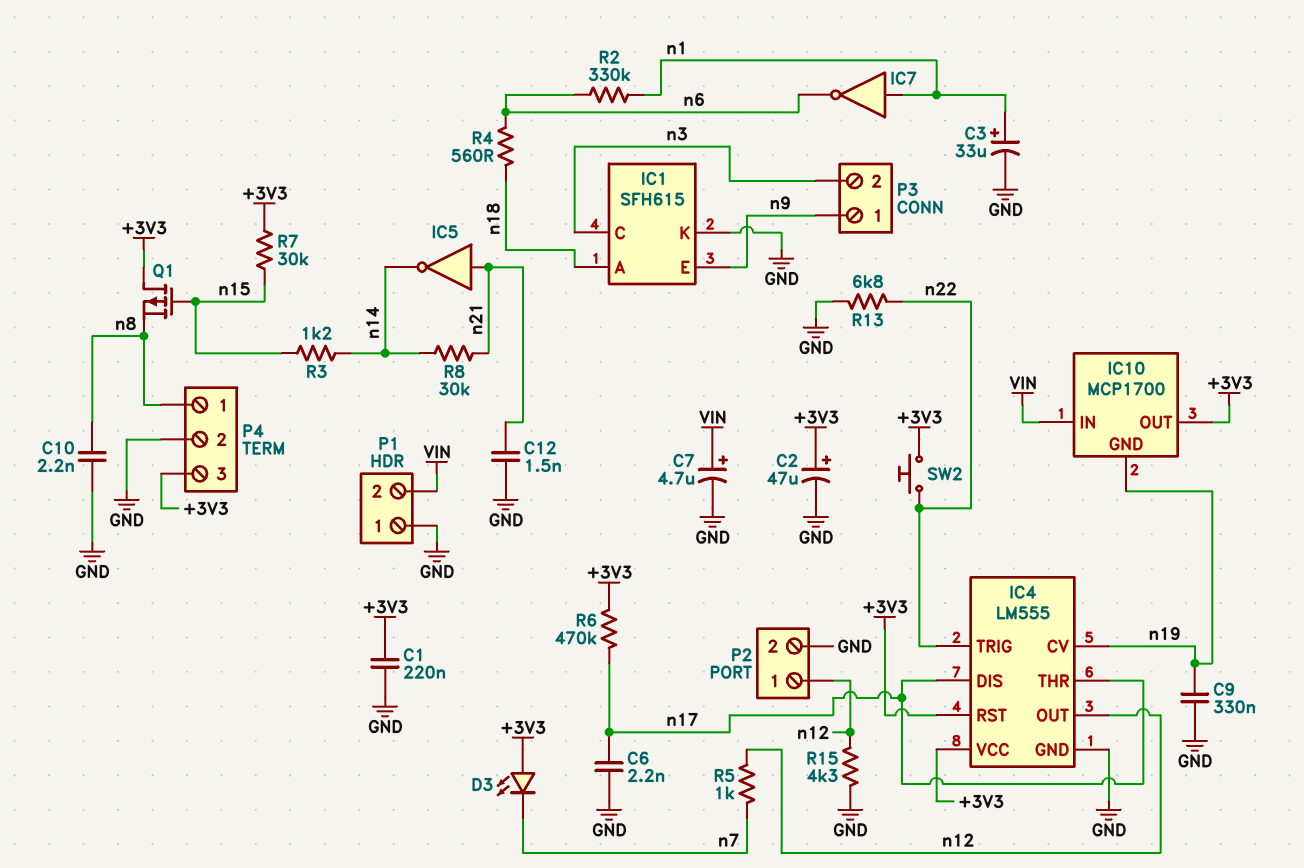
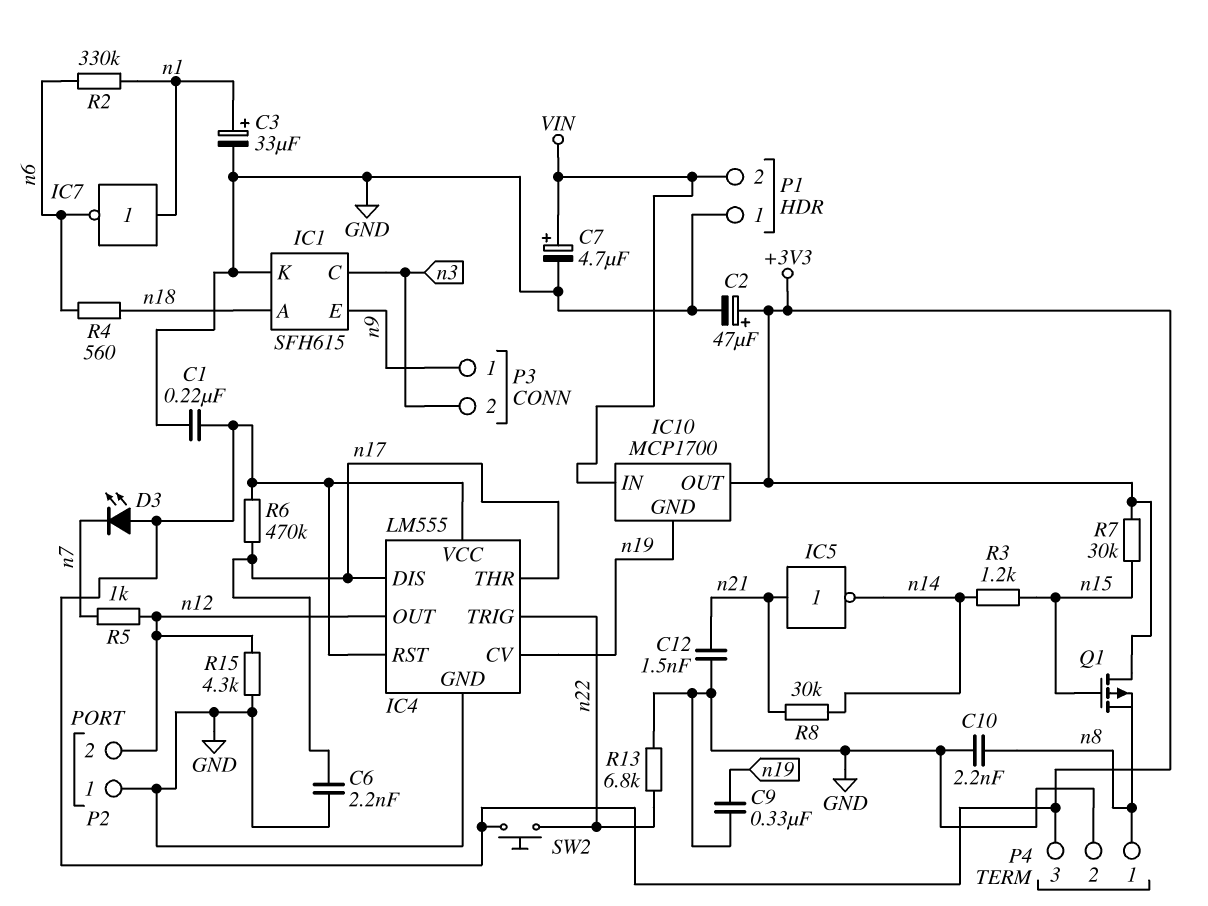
P2 pin 1: n12 -> GND
P2 pin 2: GND -> n12

